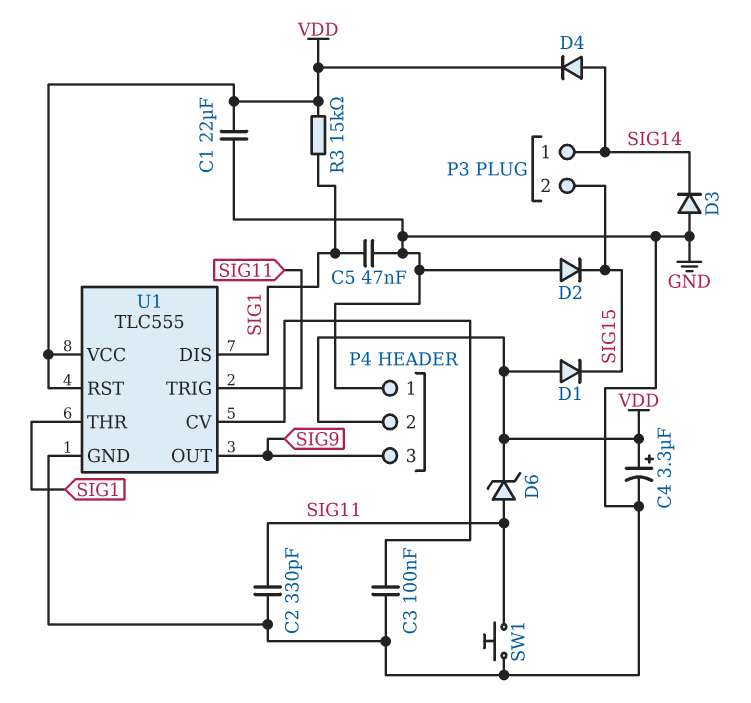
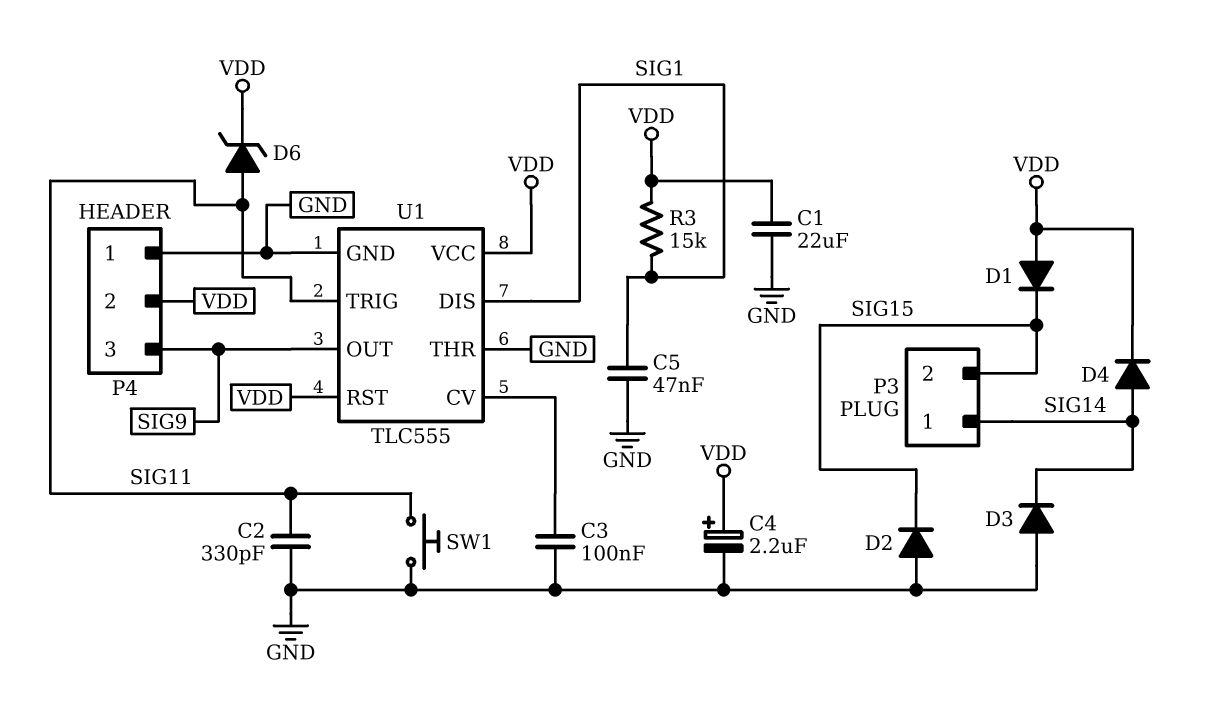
C4: 3.3uF (plus VDD, minus GND) -> 2.2uF (plus VDD, minus GND)
U1 pin THR: SIG1 -> GND

